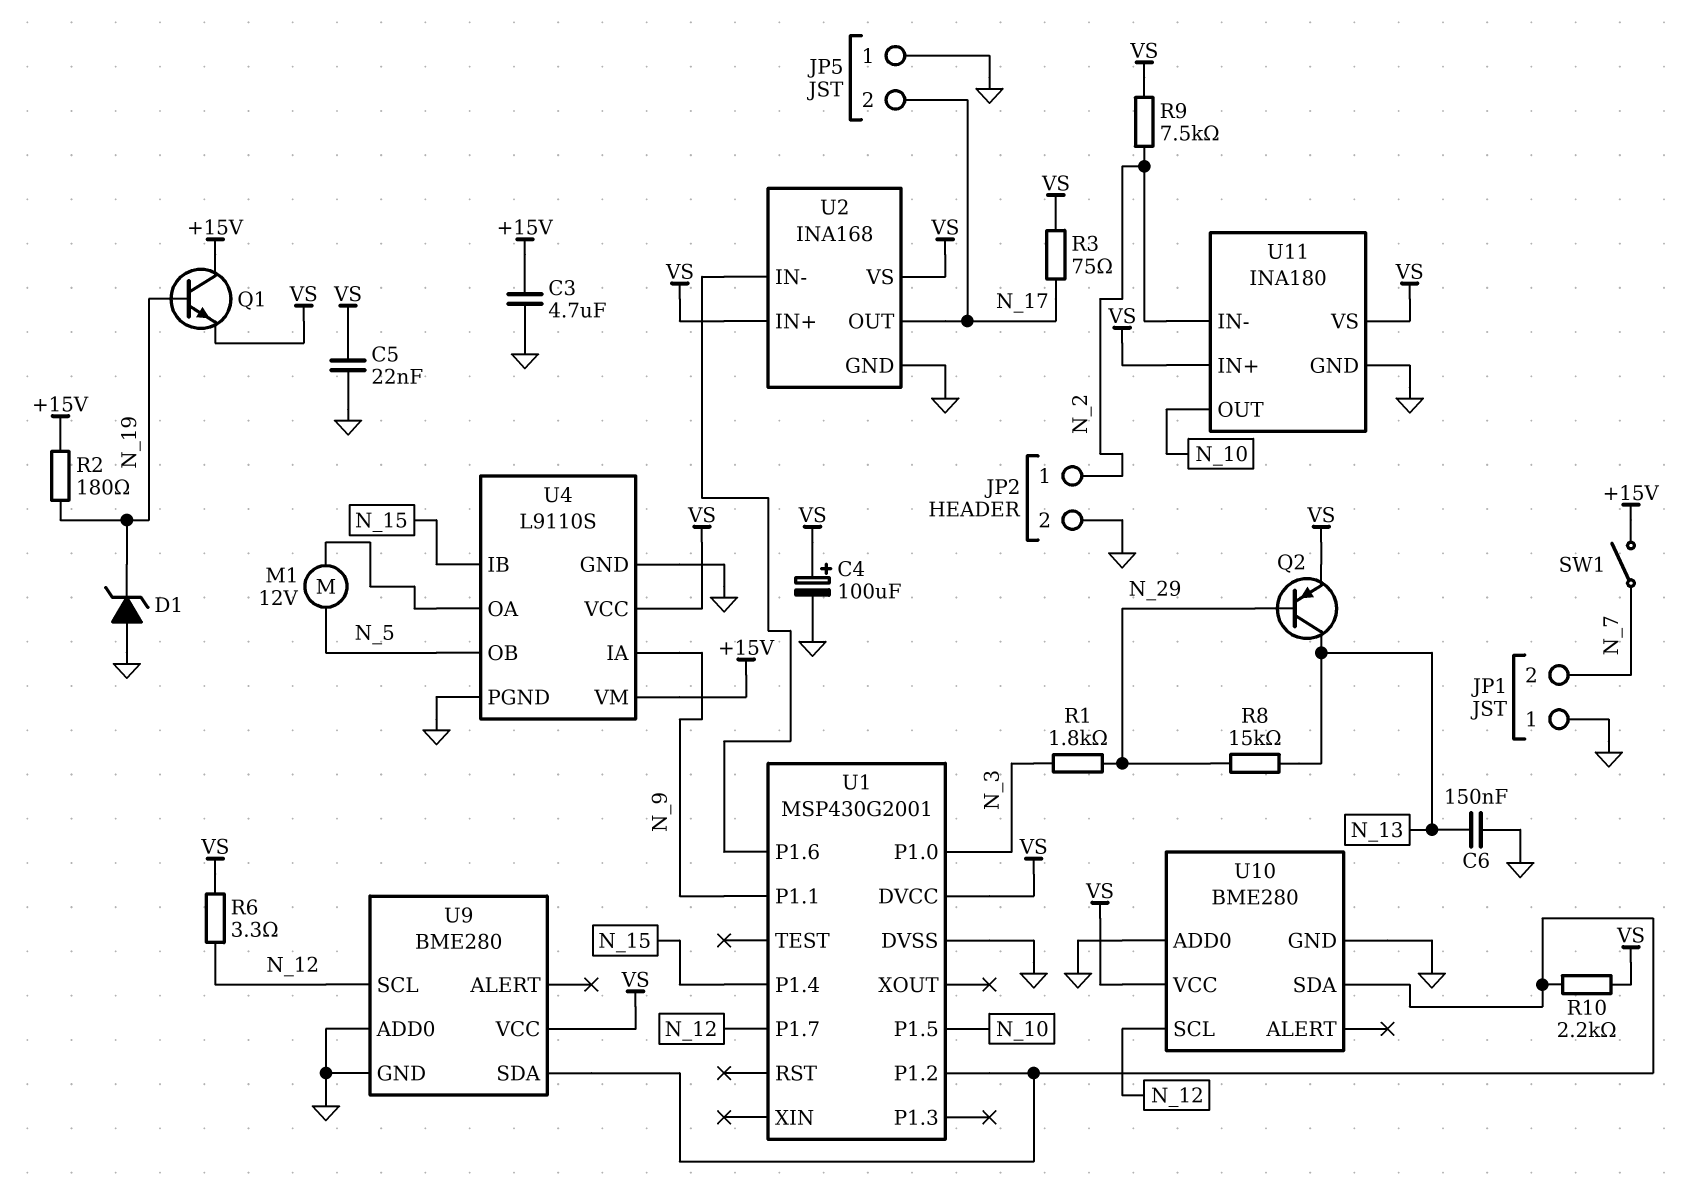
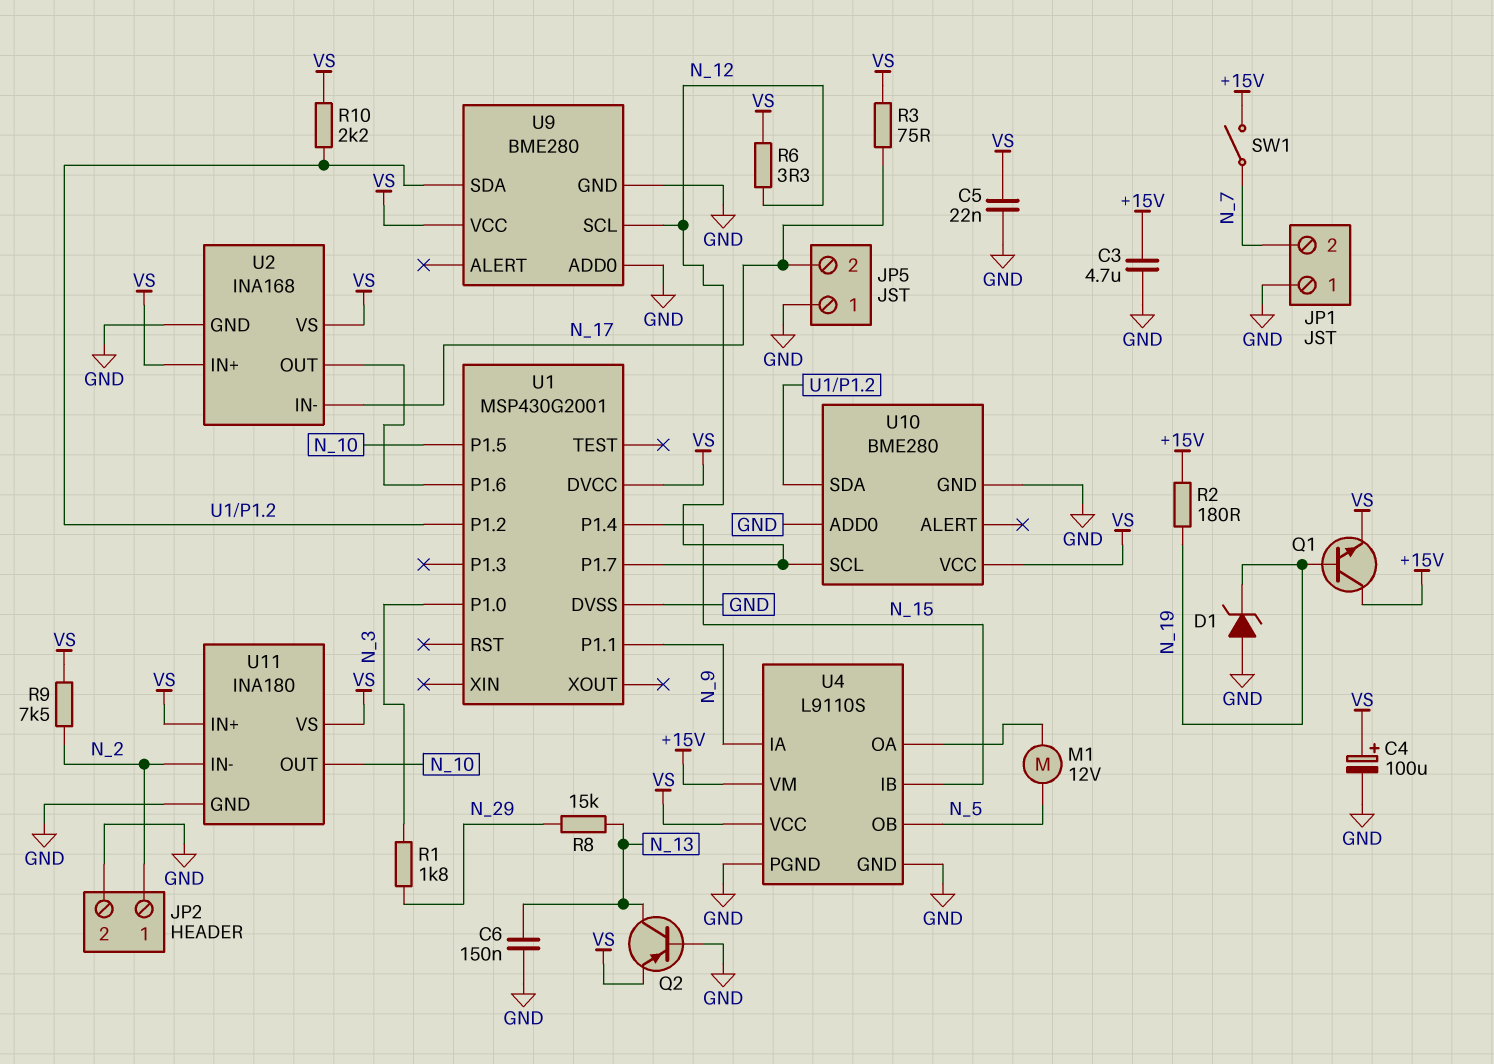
Q2: PNP (B N_29, C N_13, E VS) -> PNP (B GND, C N_13, E VS)
U2 pin IN-: U1/P1.6 -> N_17
U2 pin OUT: N_17 -> U1/P1.6

